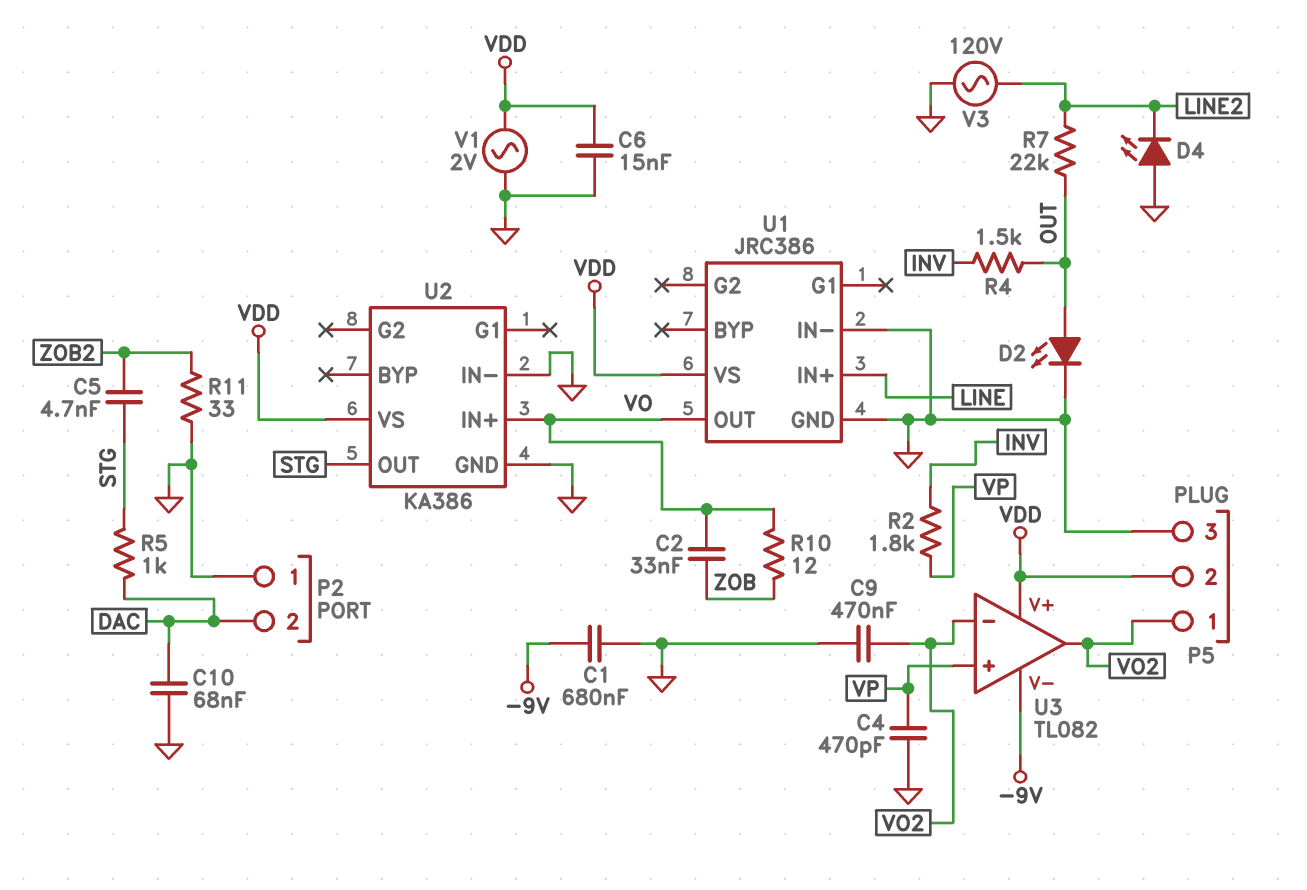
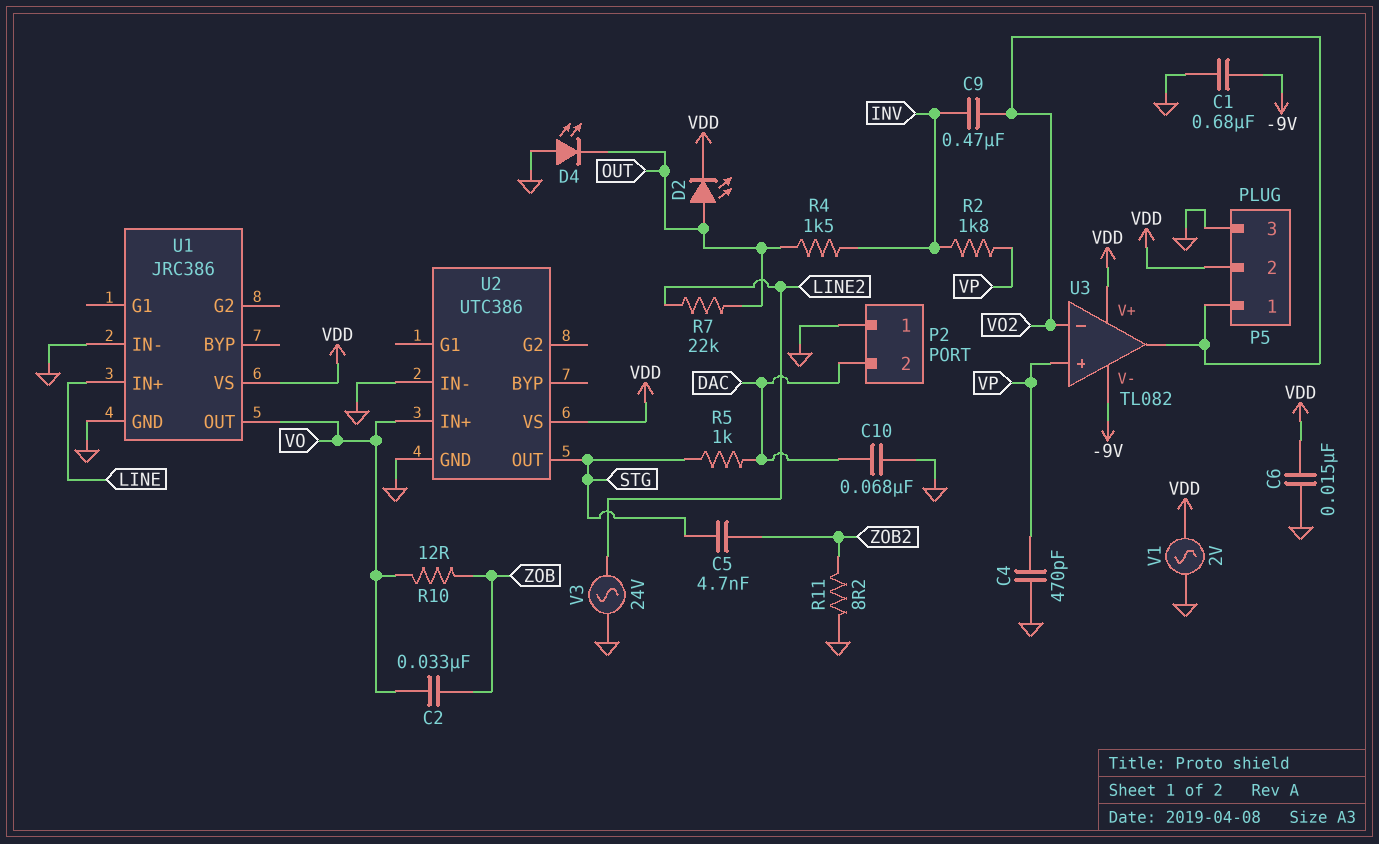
C9: 470nF (GND, VO2) -> 470nF (INV, VO2)
D2: LED (A OUT, K GND) -> LED (A OUT, K VDD)
D4: LED (A GND, K LINE2) -> LED (A GND, K OUT)
R11: 33 (GND, ZOB2) -> 8.2 (GND, ZOB2)
U2: KA386 -> UTC386
V3: AC 120V (GND, LINE2) -> AC 24V (GND, LINE2)

